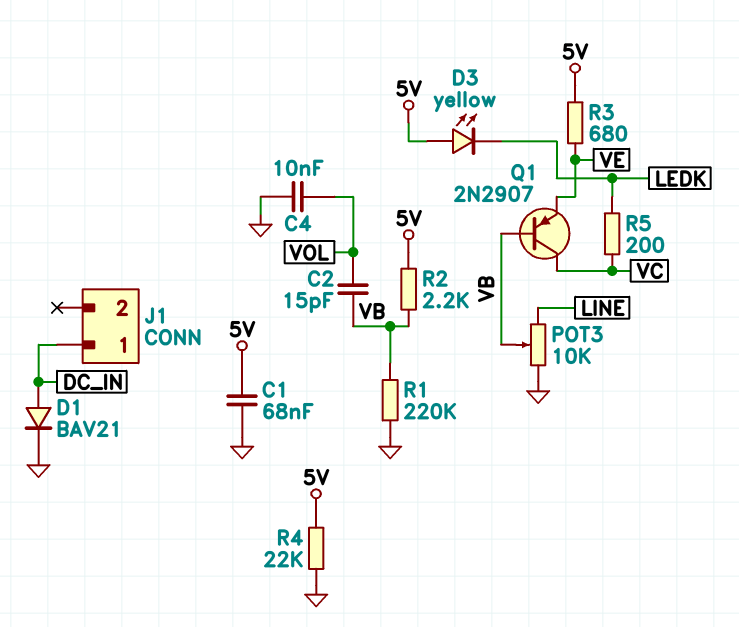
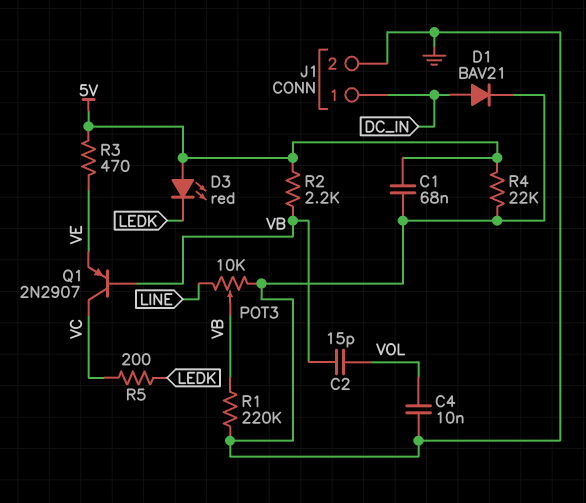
D3: LED yellow (A 5V, K LEDK) -> LED red (A 5V, K LEDK)
J1 pin 2: none -> GND
R3: 680 (5V, VE) -> 470 (5V, VE)

